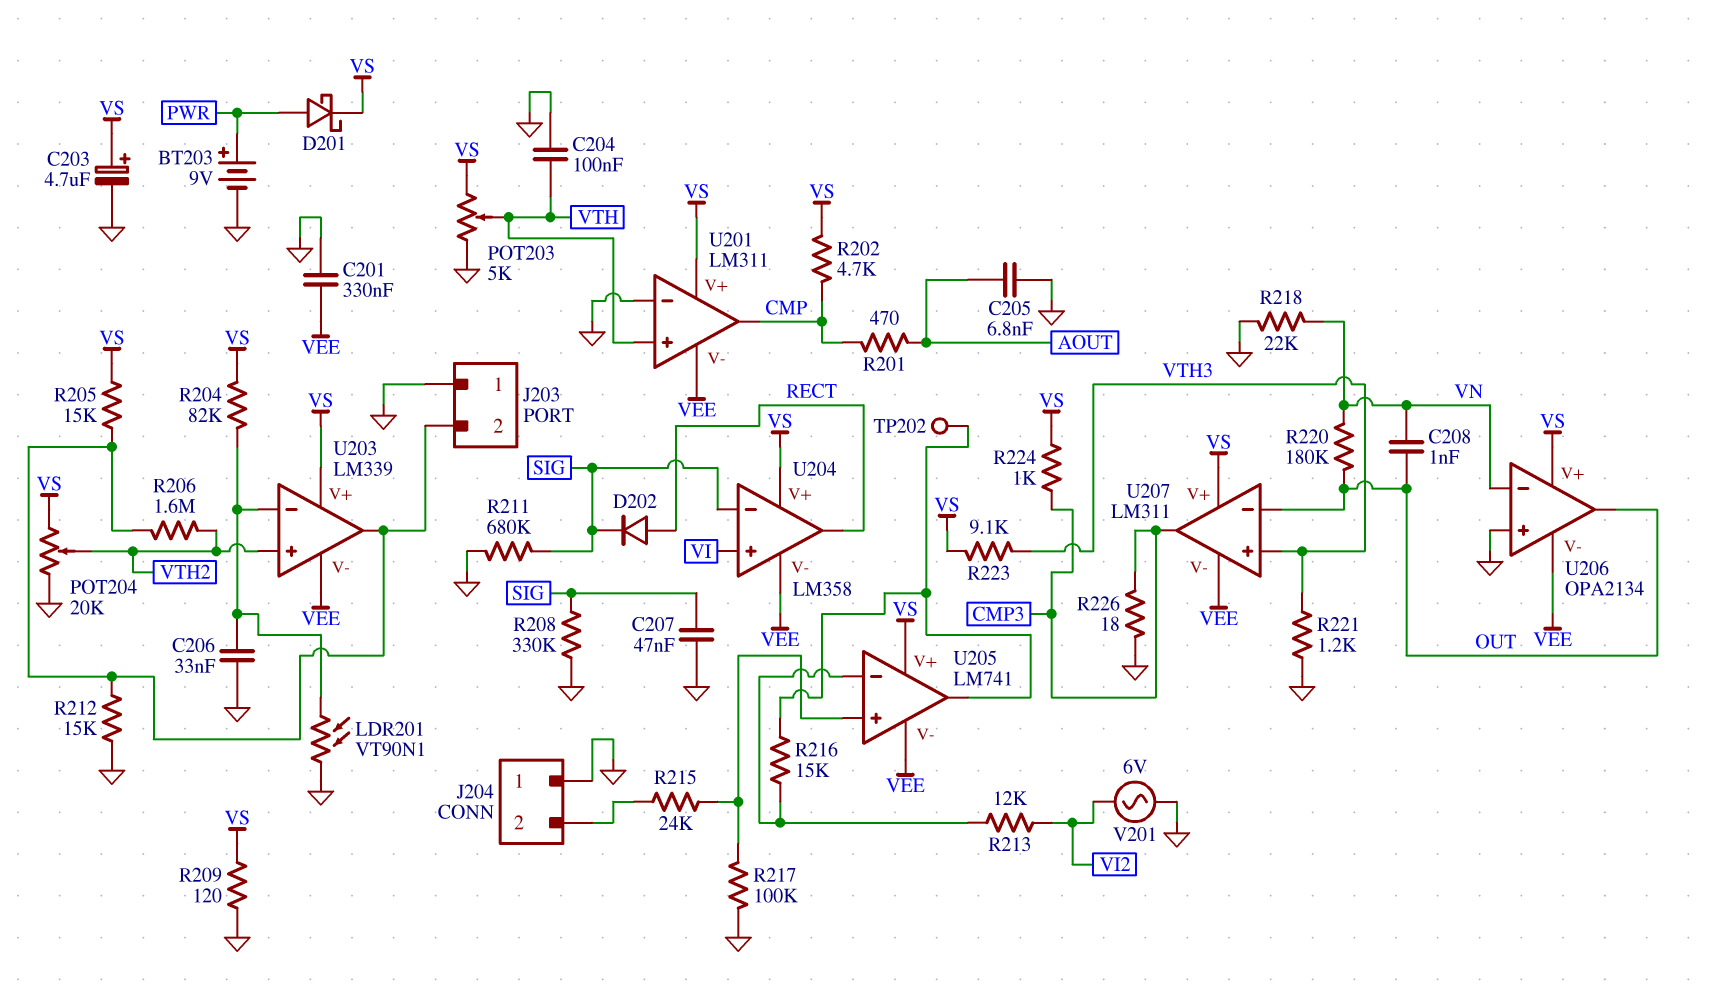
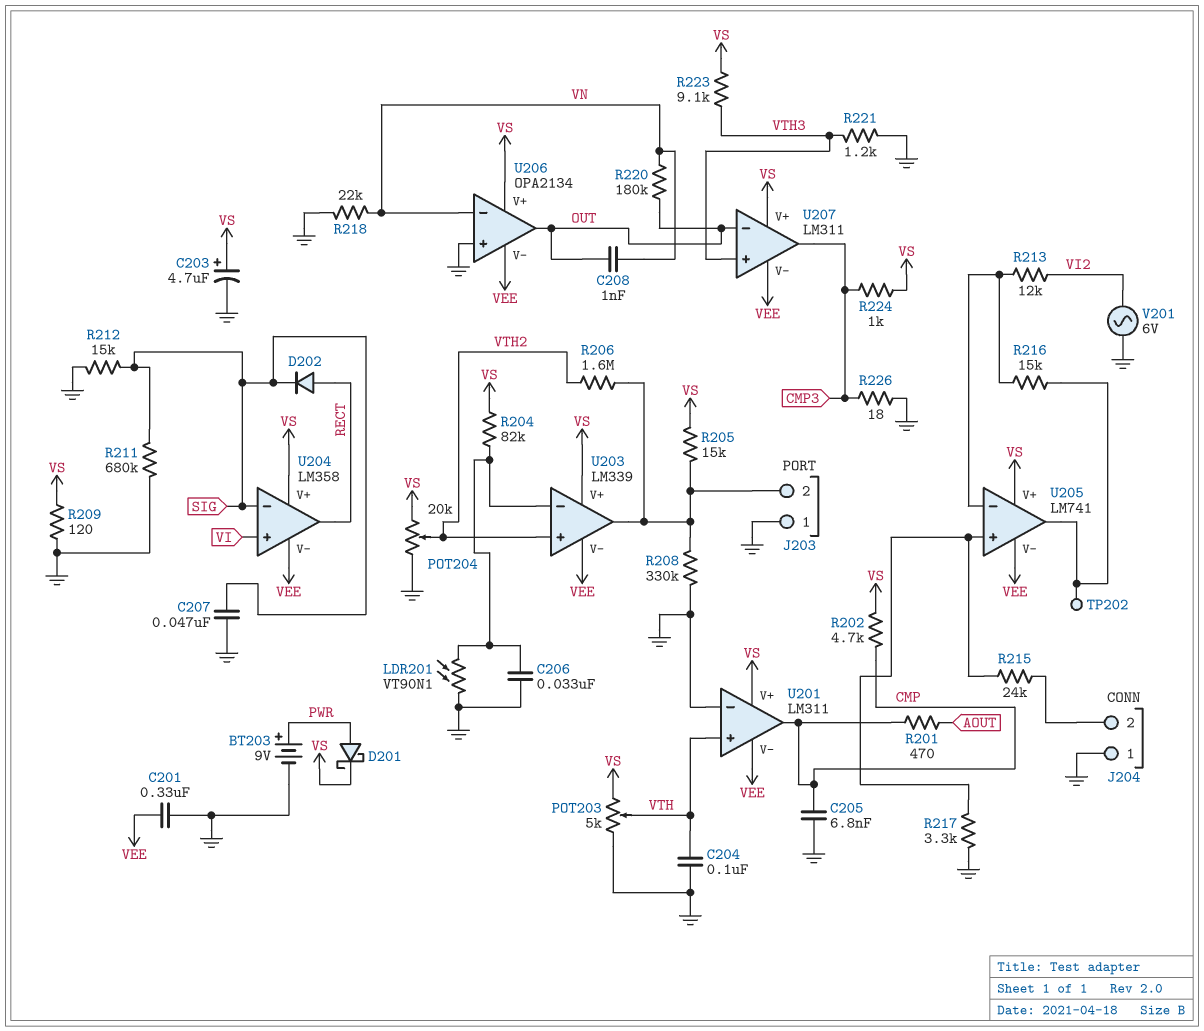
C205: 6.8nF (AOUT, GND) -> 6.8nF (CMP, GND)
R208: 330k (GND, SIG) -> 330k (GND, J203/2)
R212: 15k (GND, J203/2) -> 15k (GND, SIG)
R217: 100k (GND, U205/in+) -> 3.3k (GND, U205/in+)

